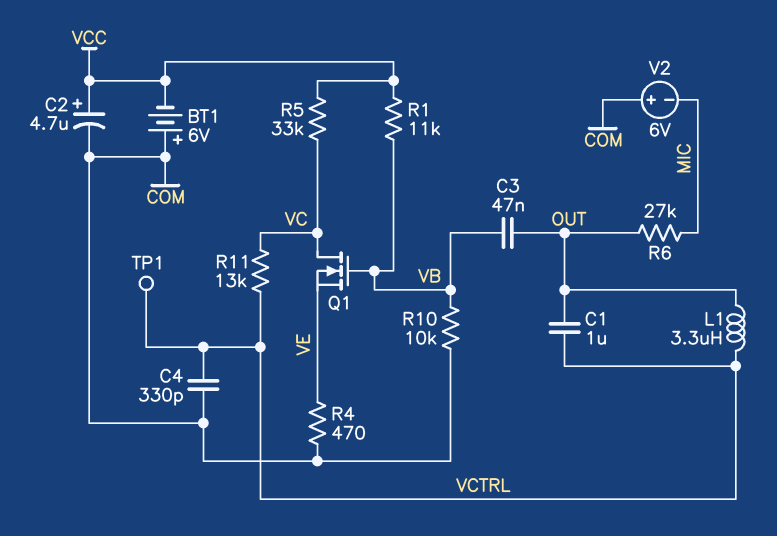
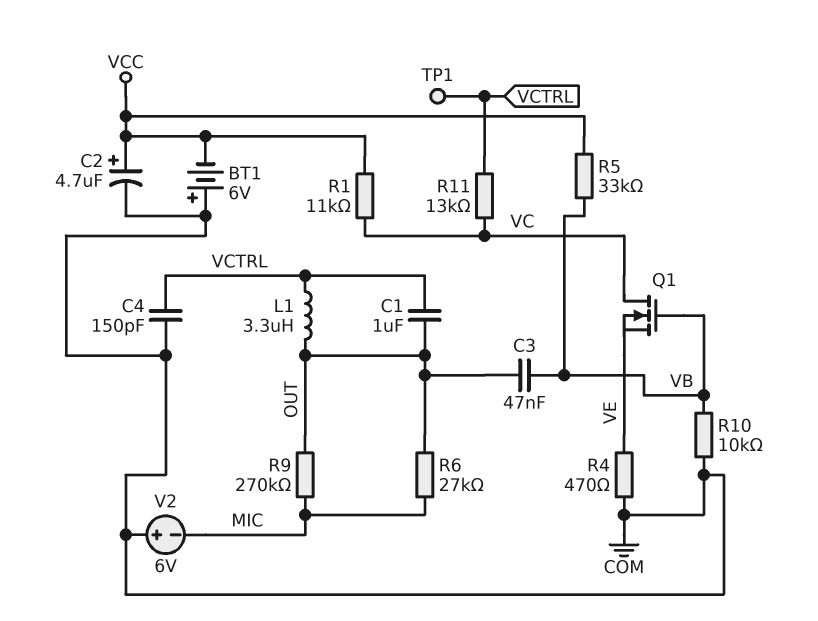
C4: 330pF (COM, VCTRL) -> 150pF (COM, VCTRL)
R1: 11k (VB, VCC) -> 11k (VC, VCC)
R5: 33k (VC, VCC) -> 33k (VB, VCC)
R9: none -> 270k (MIC, OUT)

